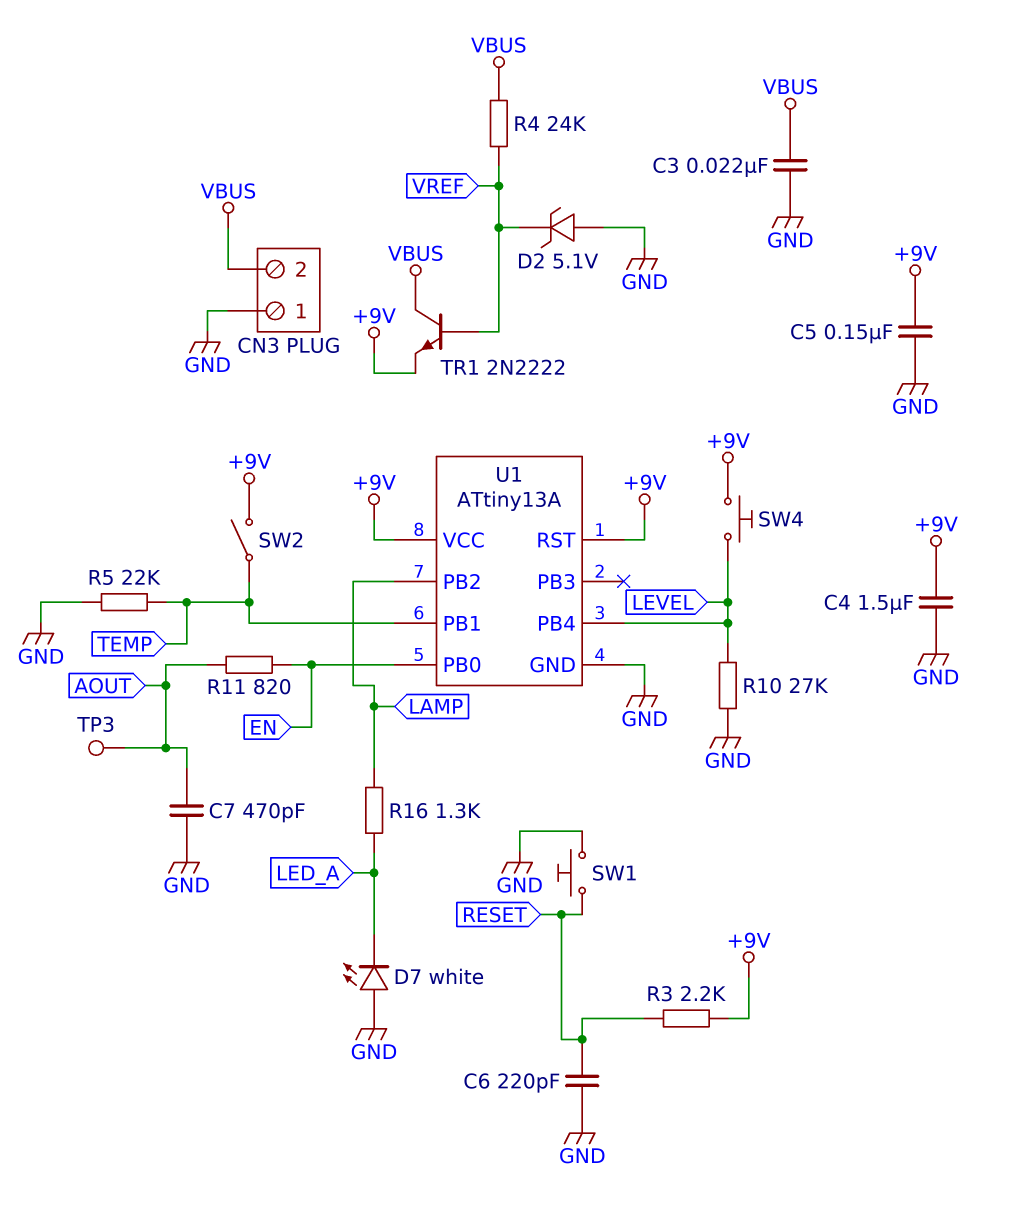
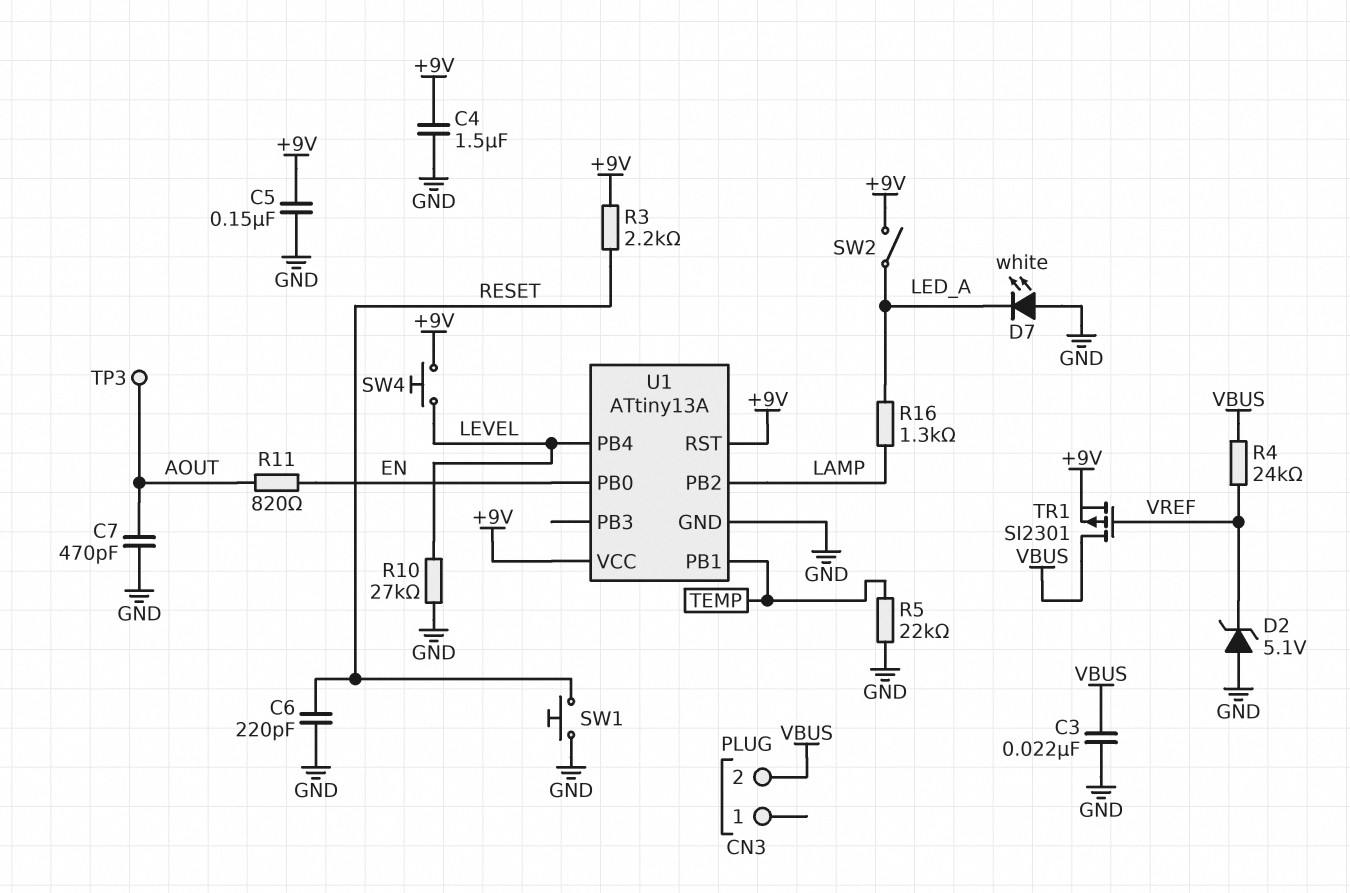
CN3 pin 1: GND -> none
SW2: switch (+9V, TEMP) -> switch (+9V, LED_A)
TR1: NPN 2N2222 (B VREF, C VBUS, E +9V) -> PMOS SI2301 (G VREF, D VBUS, S +9V)

